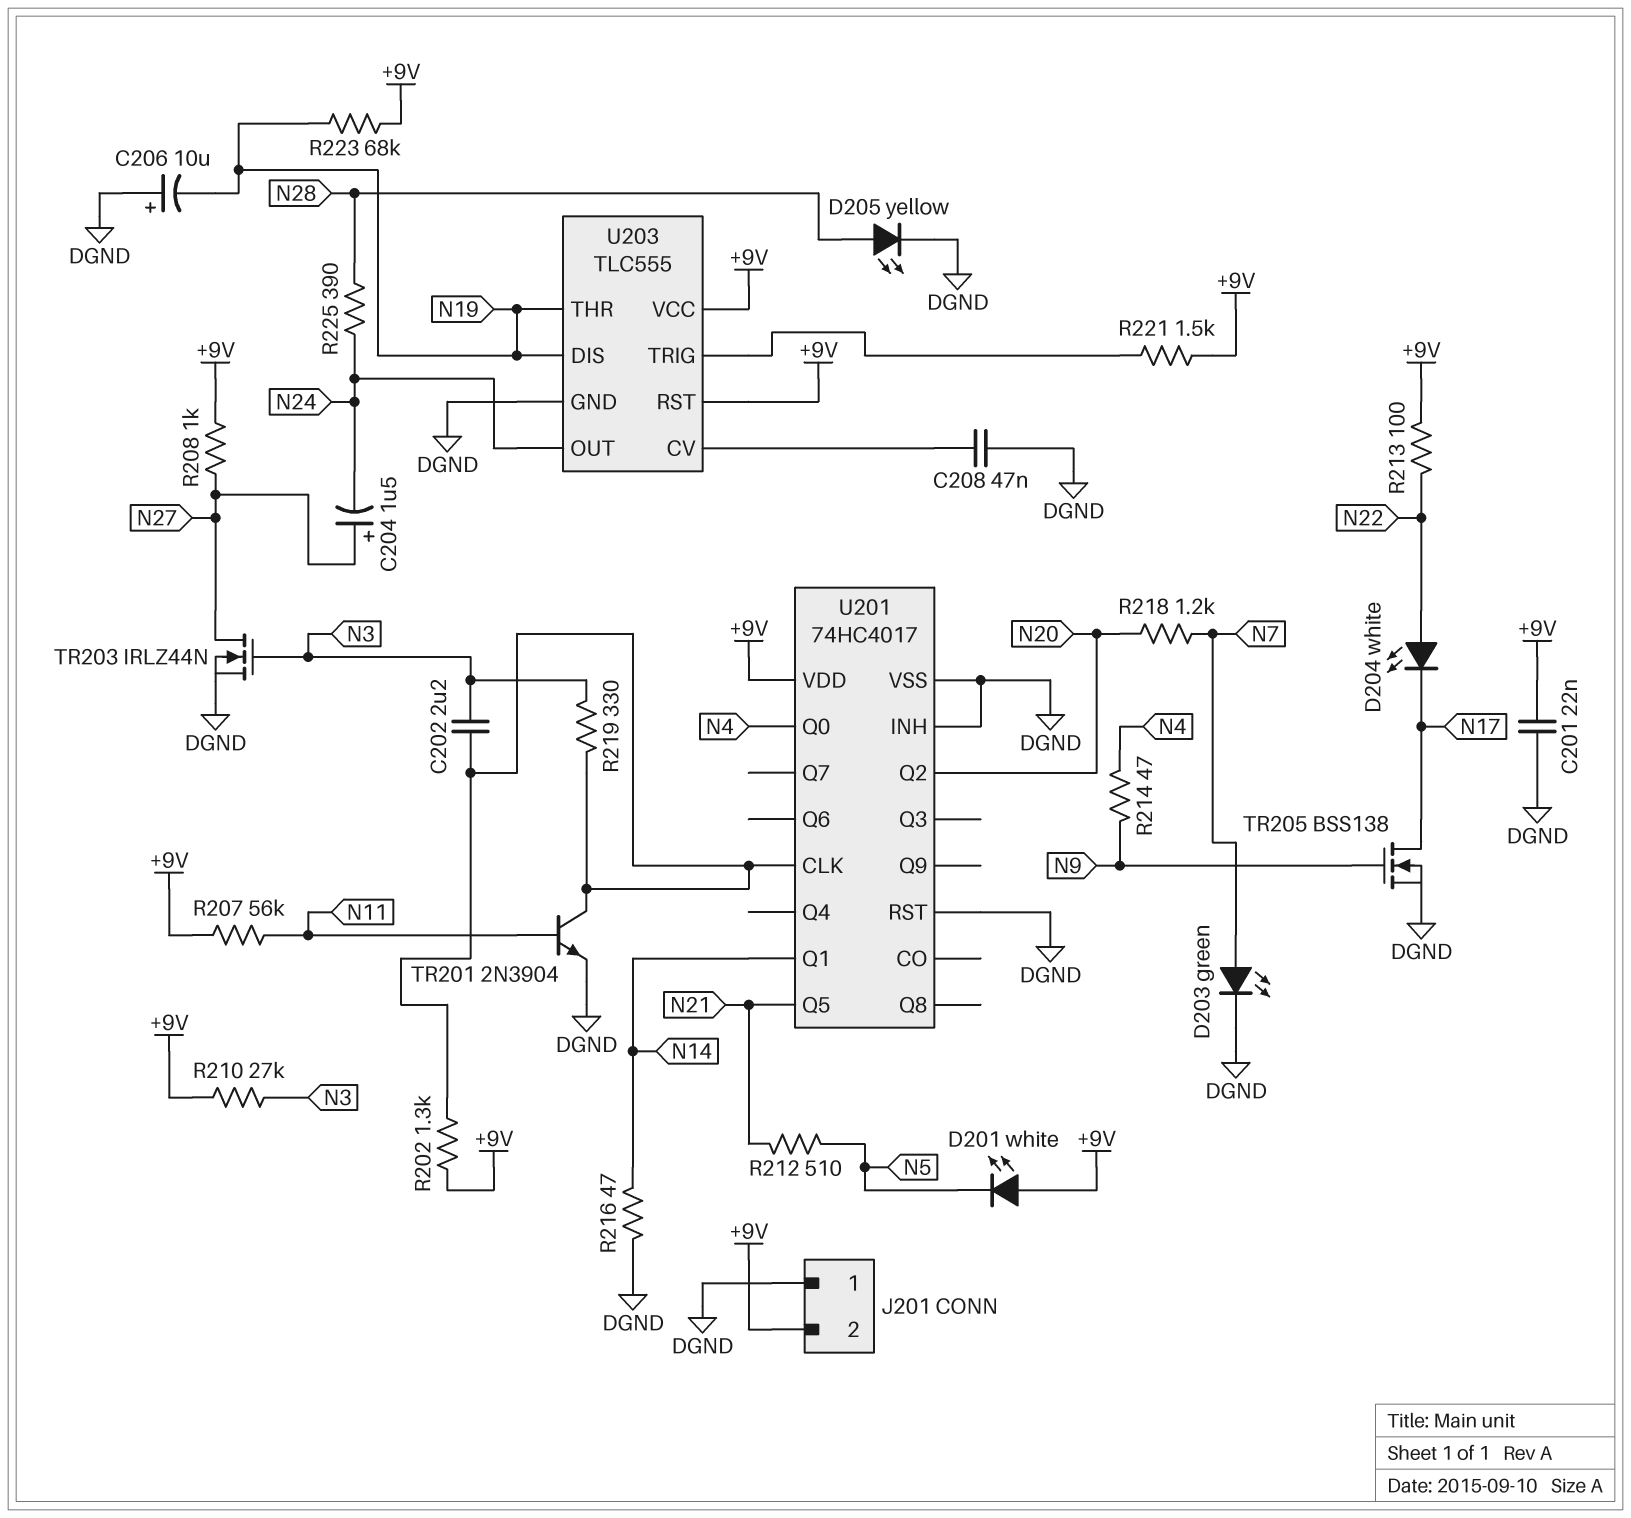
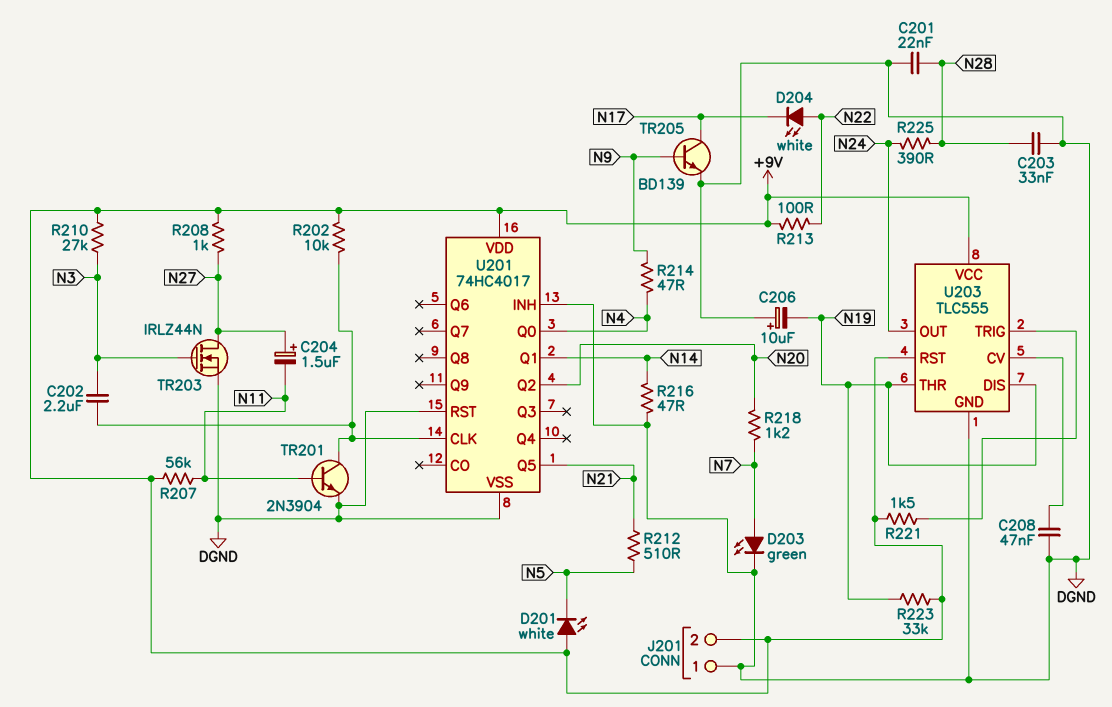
C201: 22nF (+9V, DGND) -> 22nF (DGND, N28)
C203: none -> 33nF (DGND, N28)
C204: 1.5uF (plus N27, minus N24) -> 1.5uF (plus N27, minus N11)
D205: LED yellow (A N28, K DGND) -> none
R202: 1.3k (+9V, U201/CLK) -> 10k (+9V, U201/CLK)
R219: 330 (N3, U201/CLK) -> none
R223: 68k (+9V, N19) -> 33k (+9V, N19)
TR205: NMOS BSS138 (G N9, D N17, S DGND) -> NPN BD139 (B N9, C N17, E DGND)

